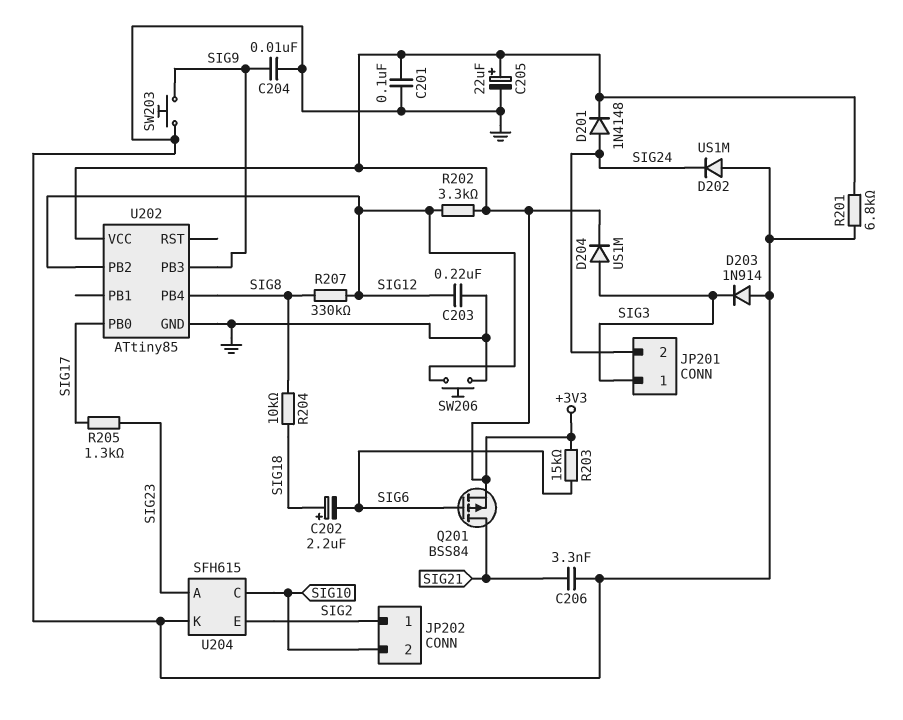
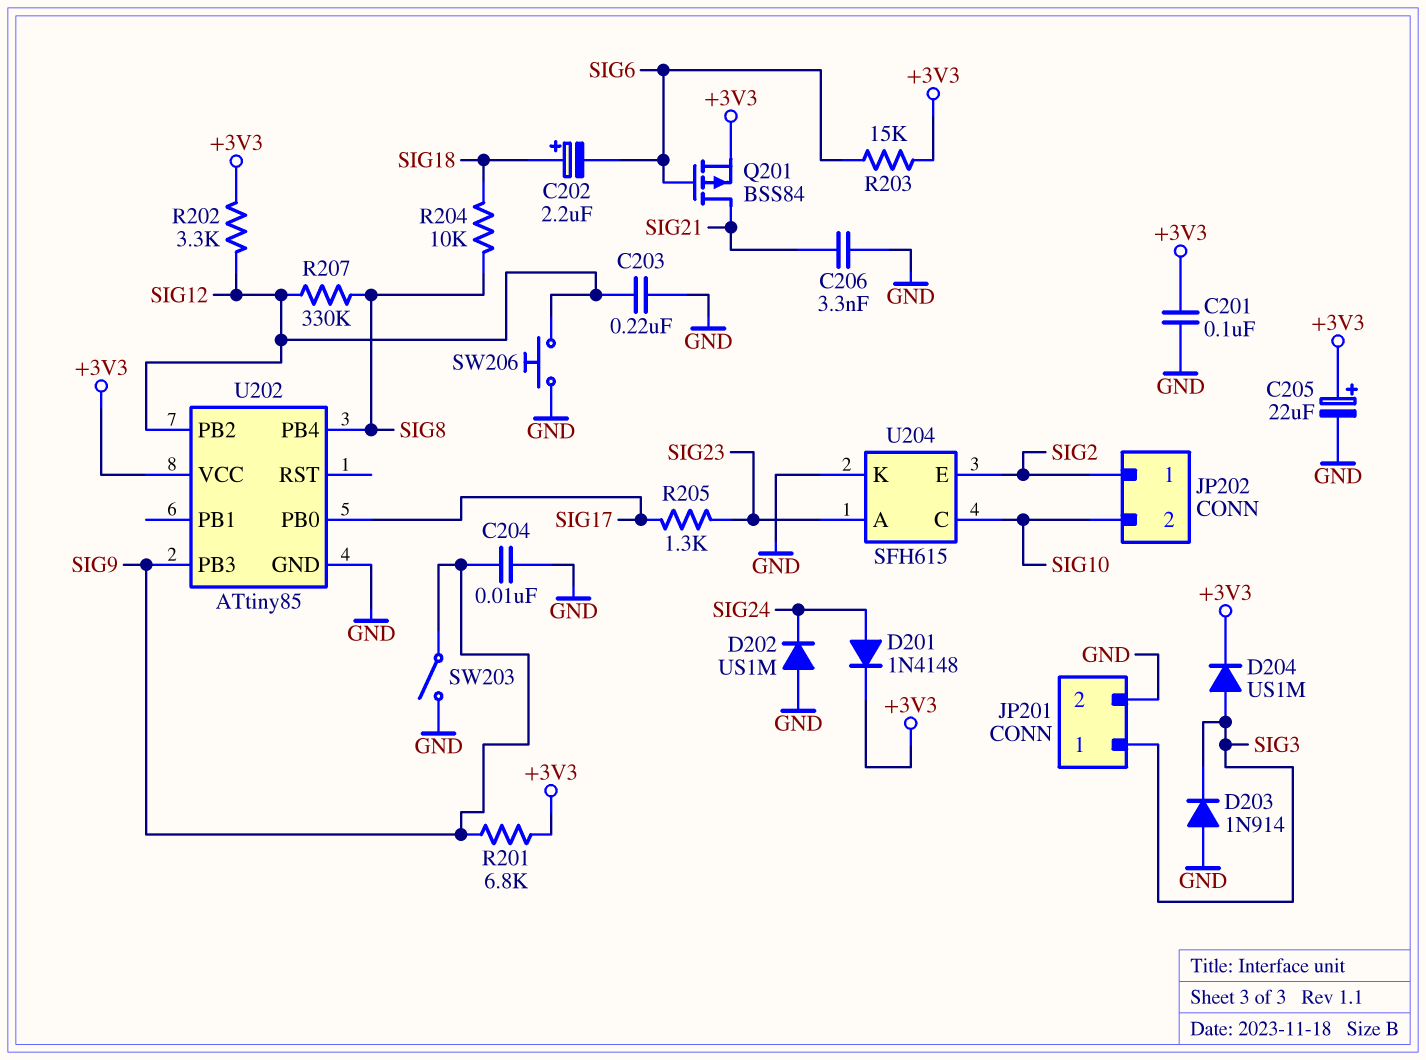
JP201 pin 2: SIG24 -> GND
R201: 6.8k (+3V3, GND) -> 6.8k (+3V3, SIG9)
SW203: button (GND, SIG9) -> switch (GND, SIG9)

